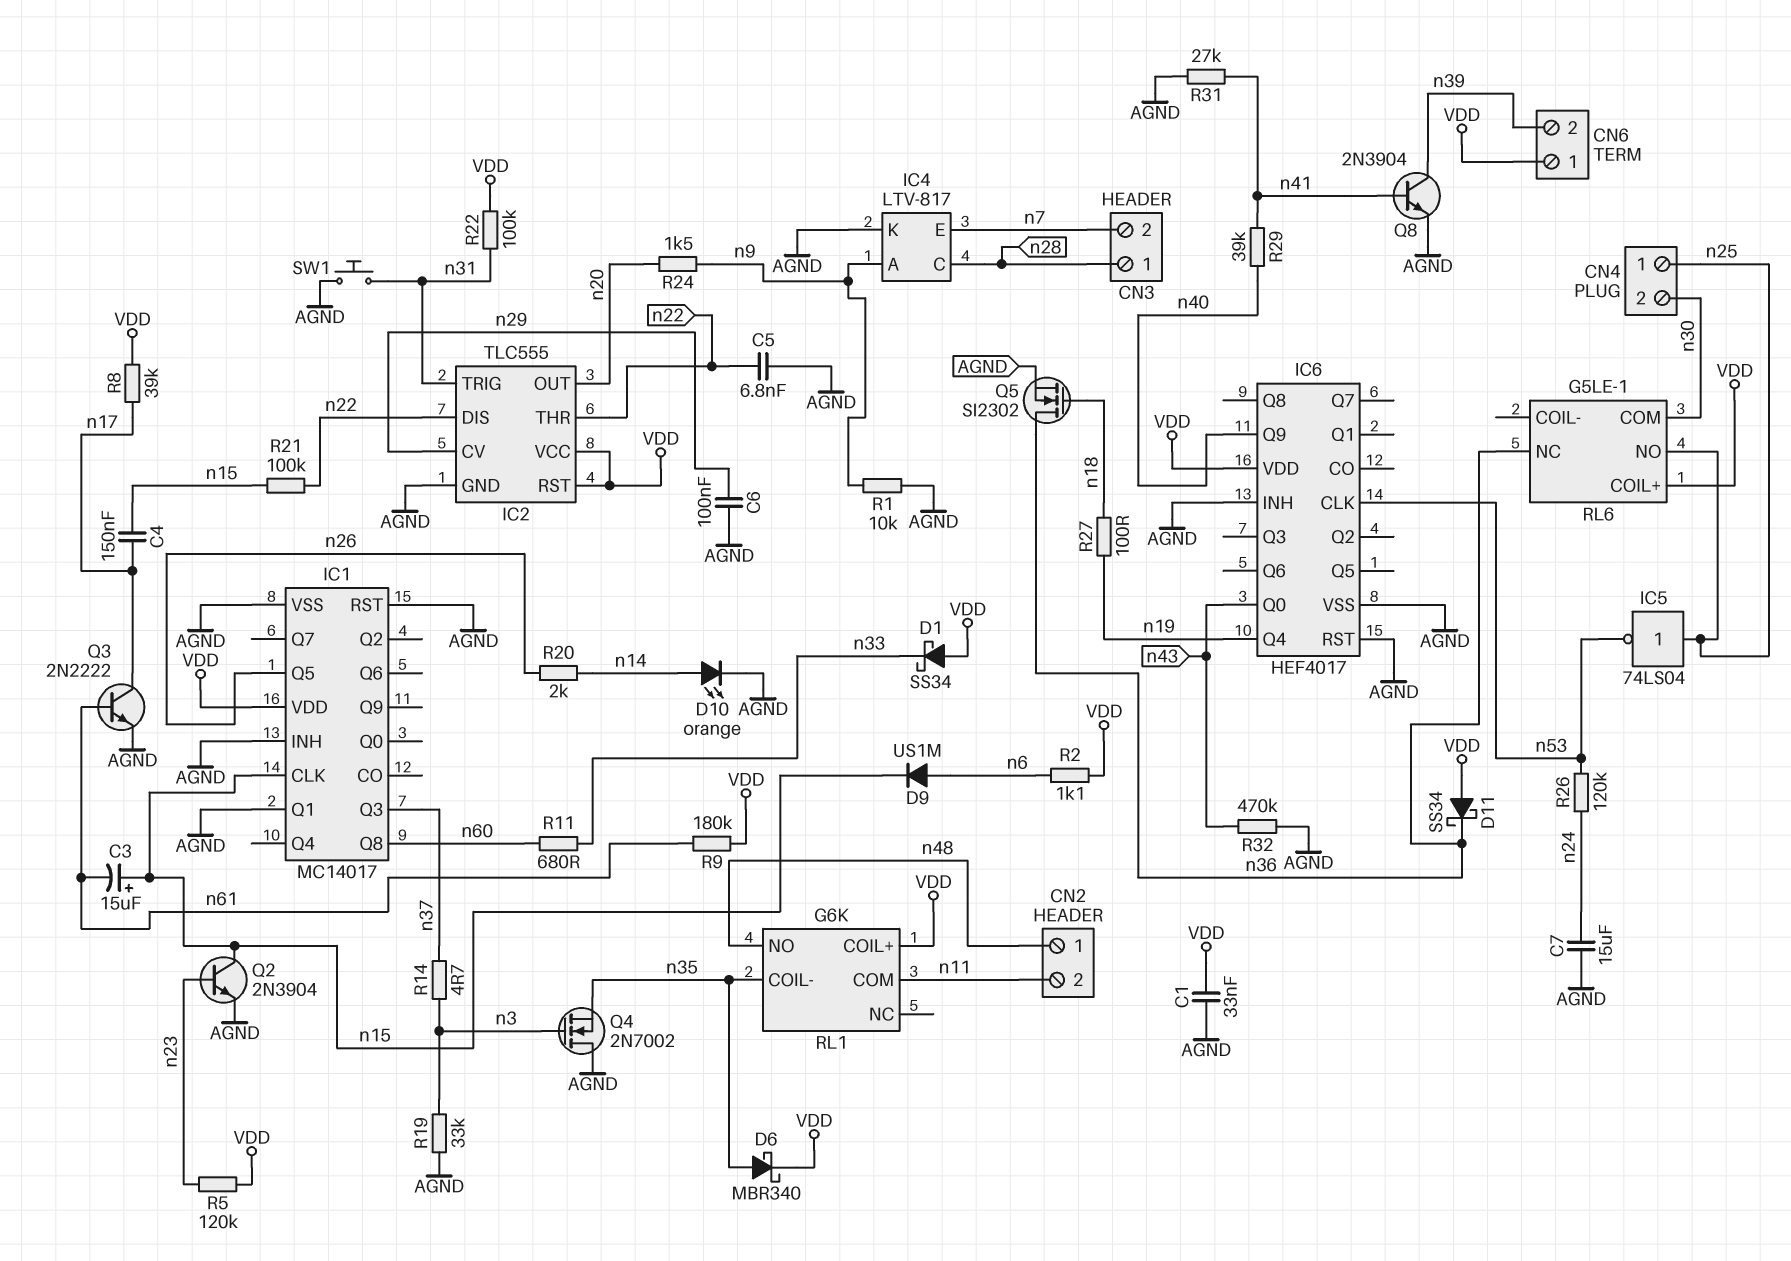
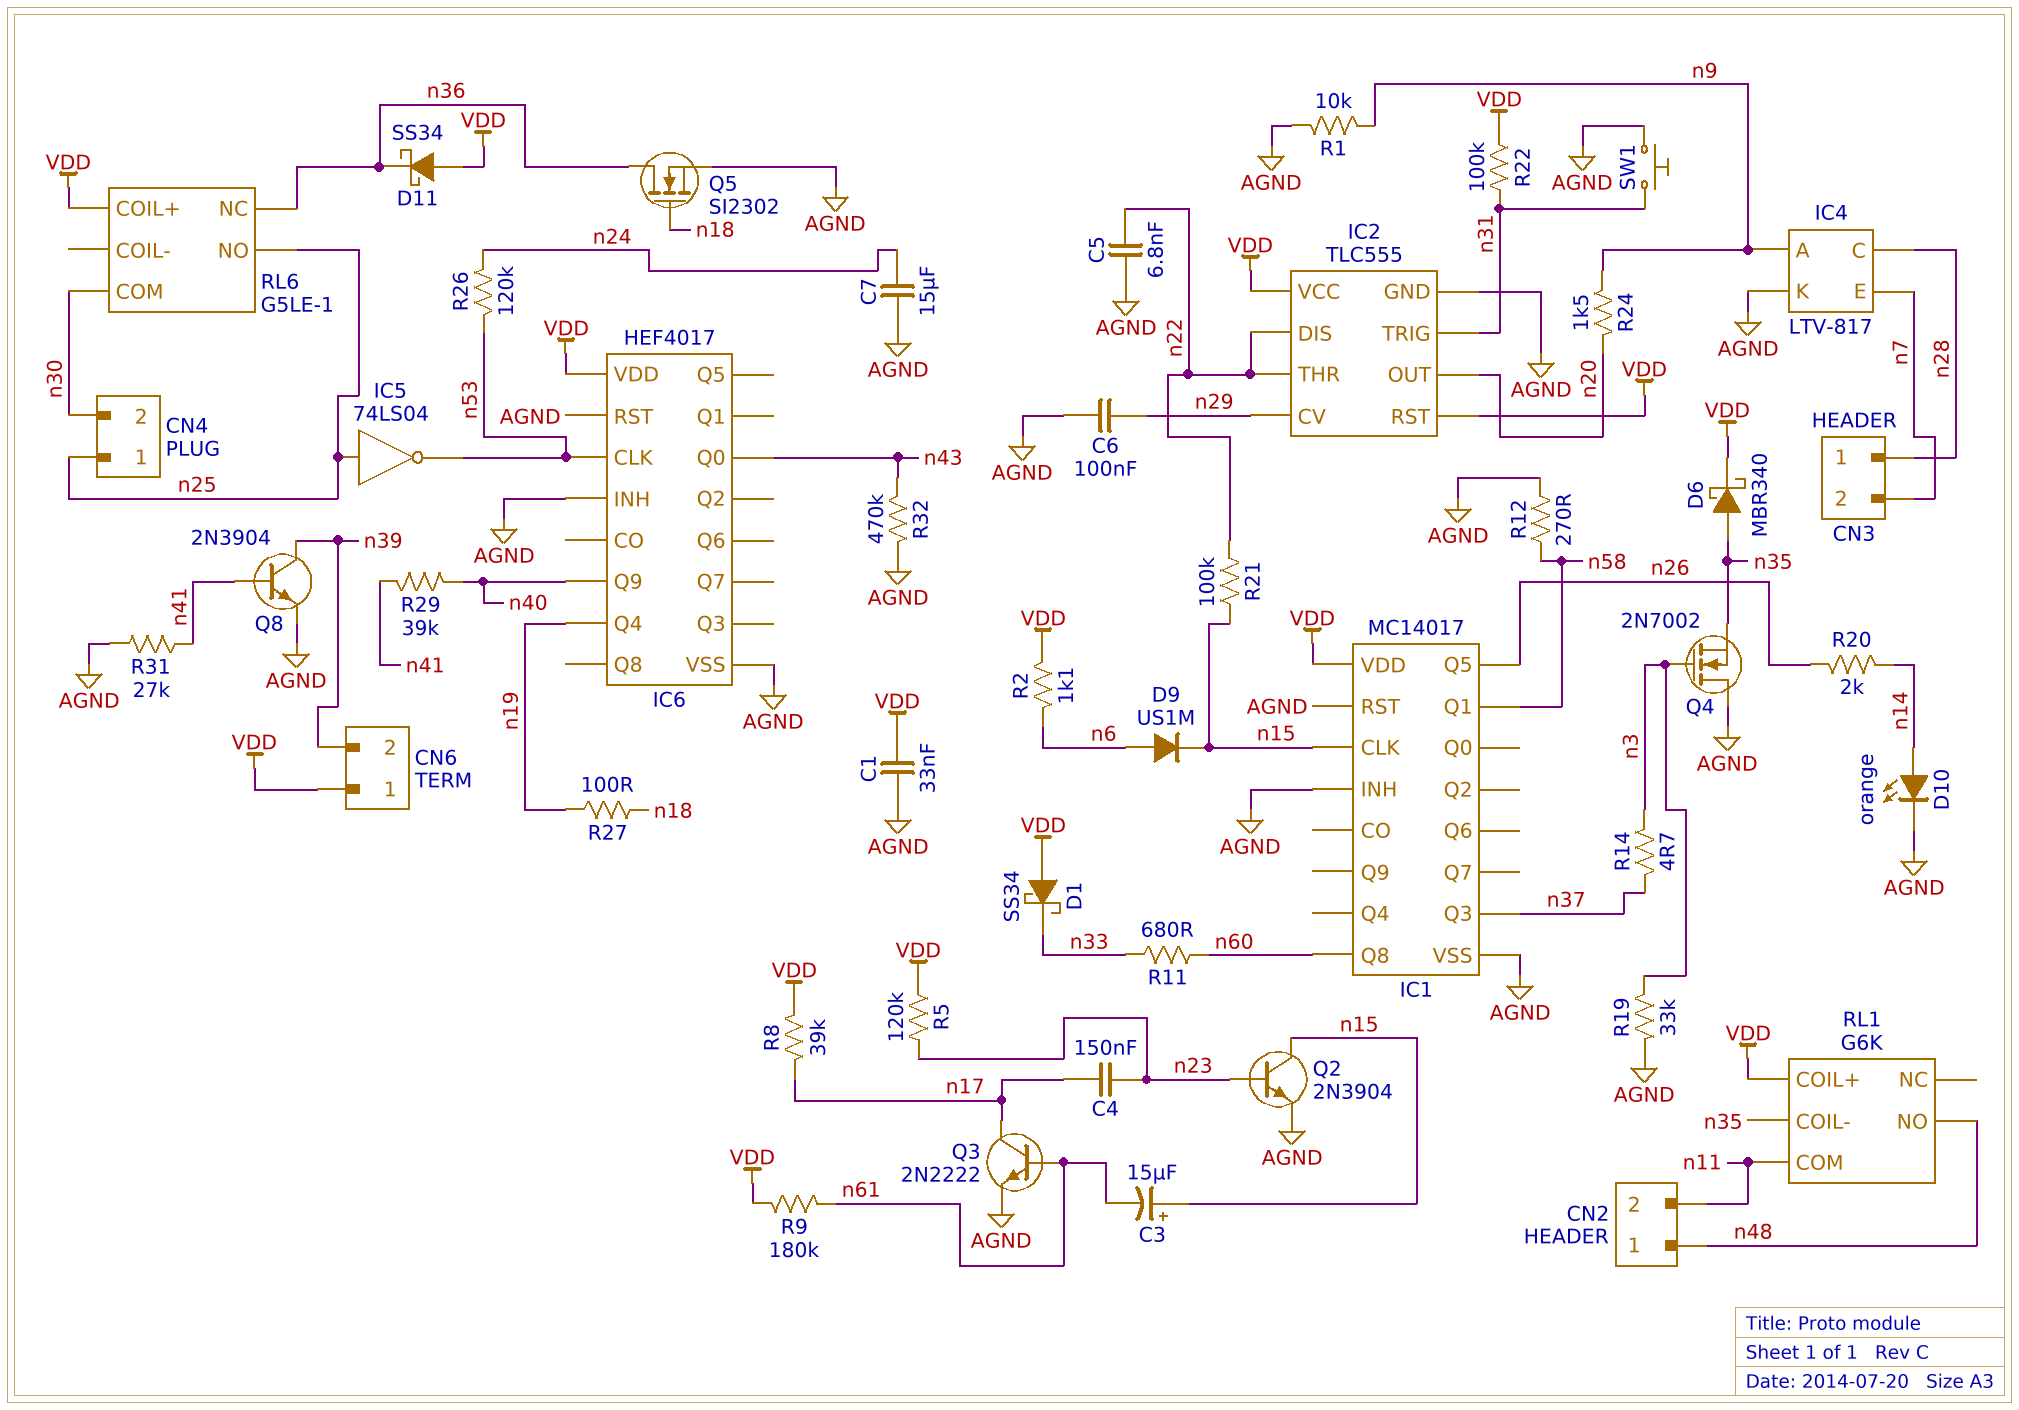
C4: 150nF (n15, n17) -> 150nF (n17, n23)
IC1 pin Q1: AGND -> n58
R12: none -> 270 (AGND, n58)

